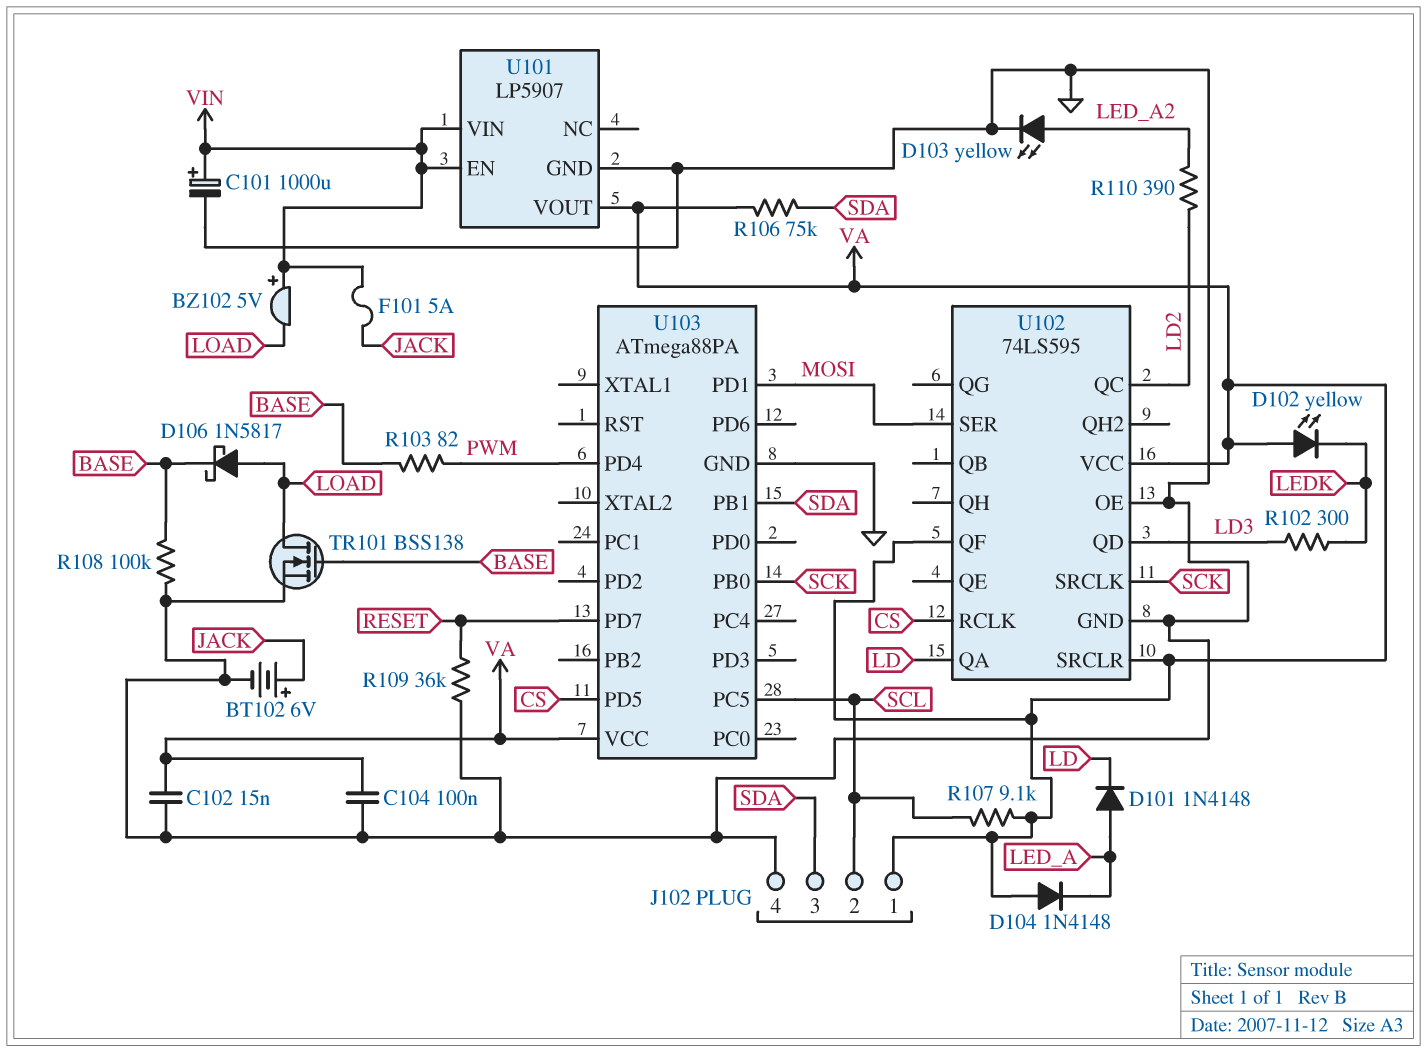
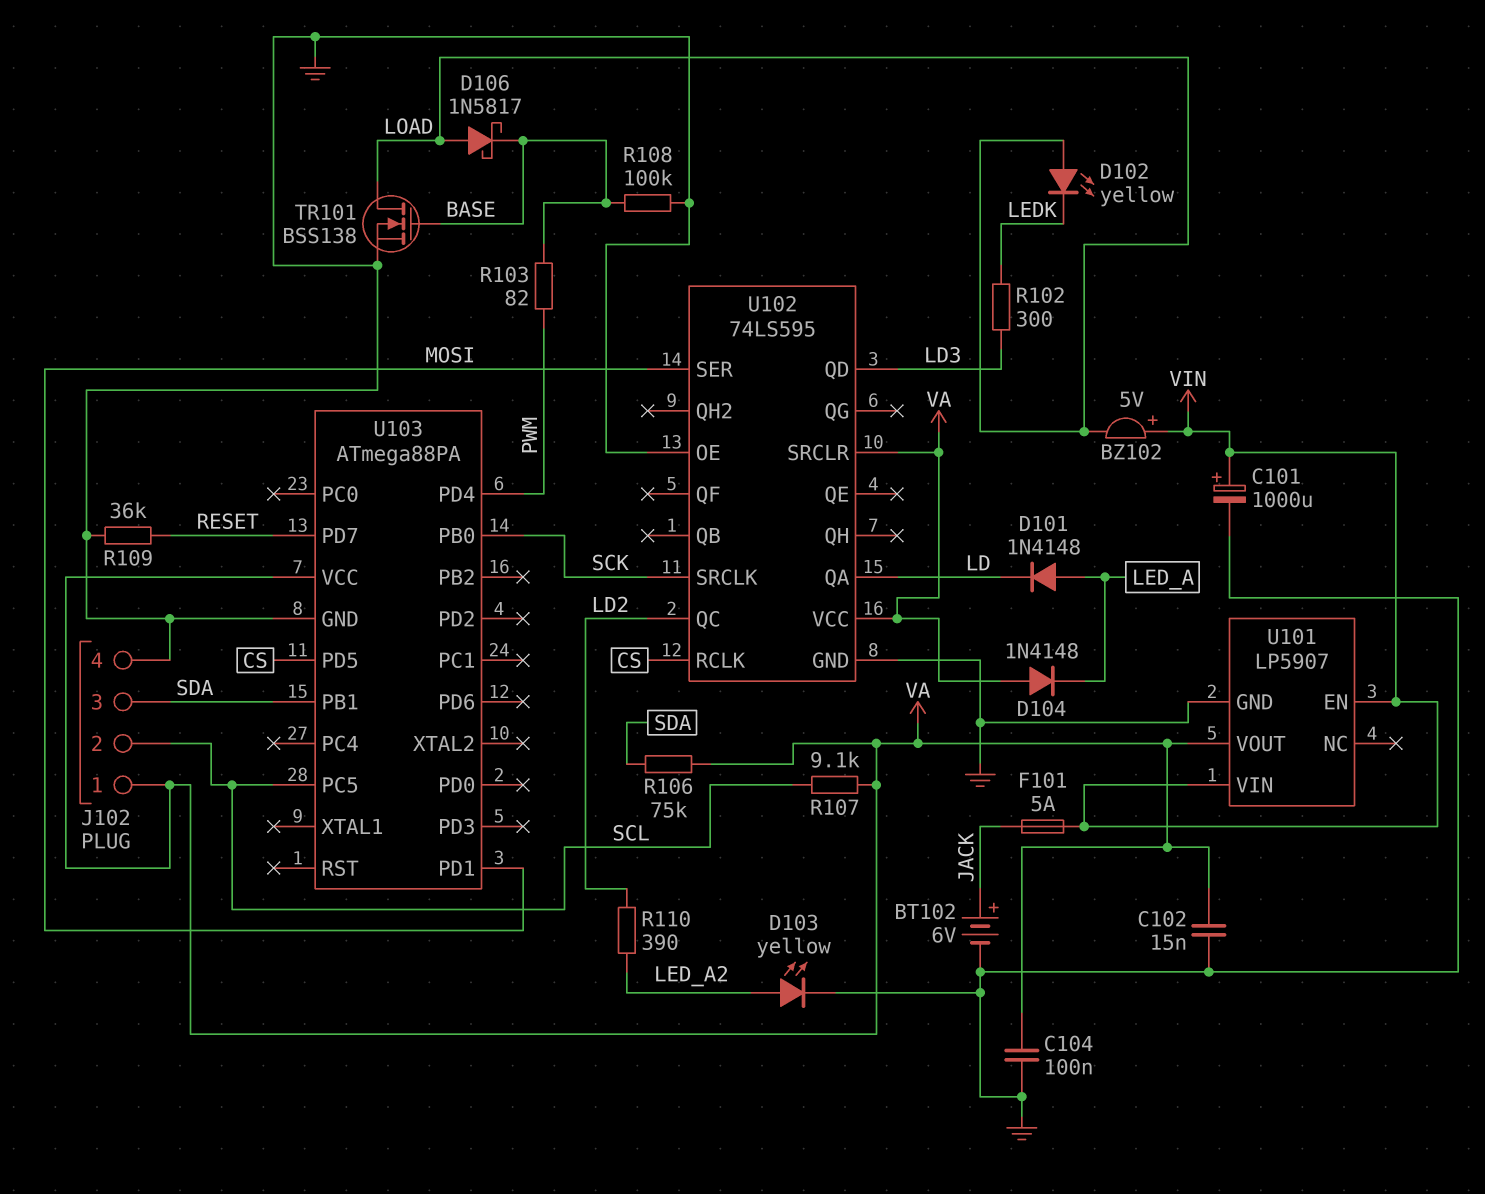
D102: LED yellow (A VA, K LEDK) -> LED yellow (A LOAD, K LEDK)
U102 pin QF: VA -> none

